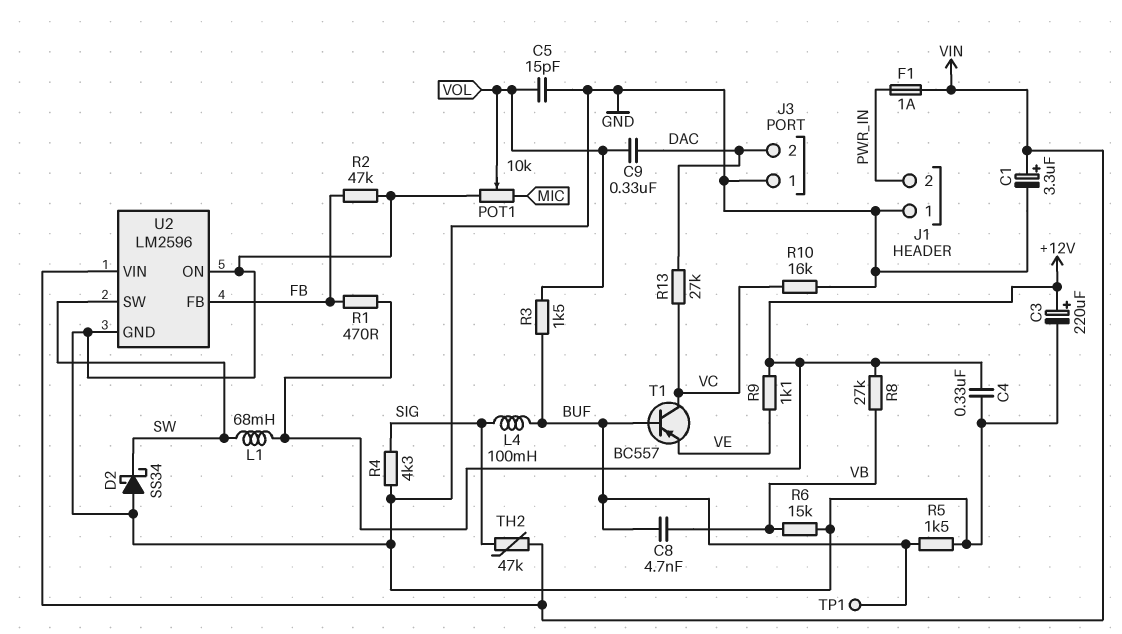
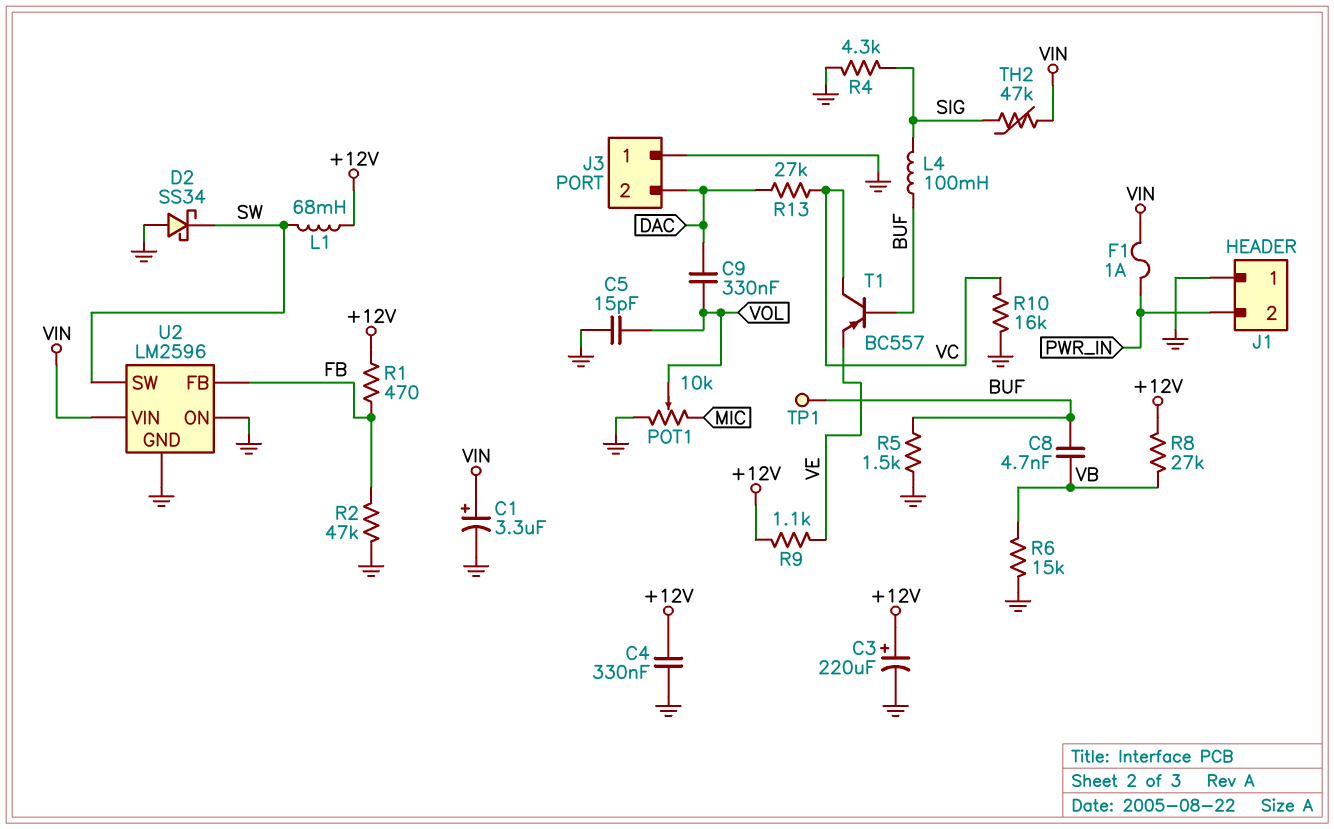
R3: 1.5k (BUF, VOL) -> none

